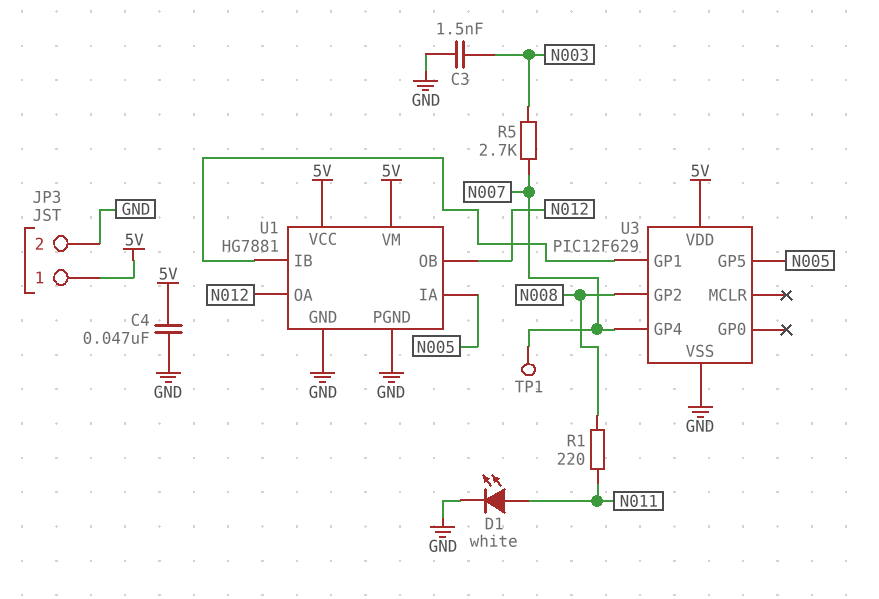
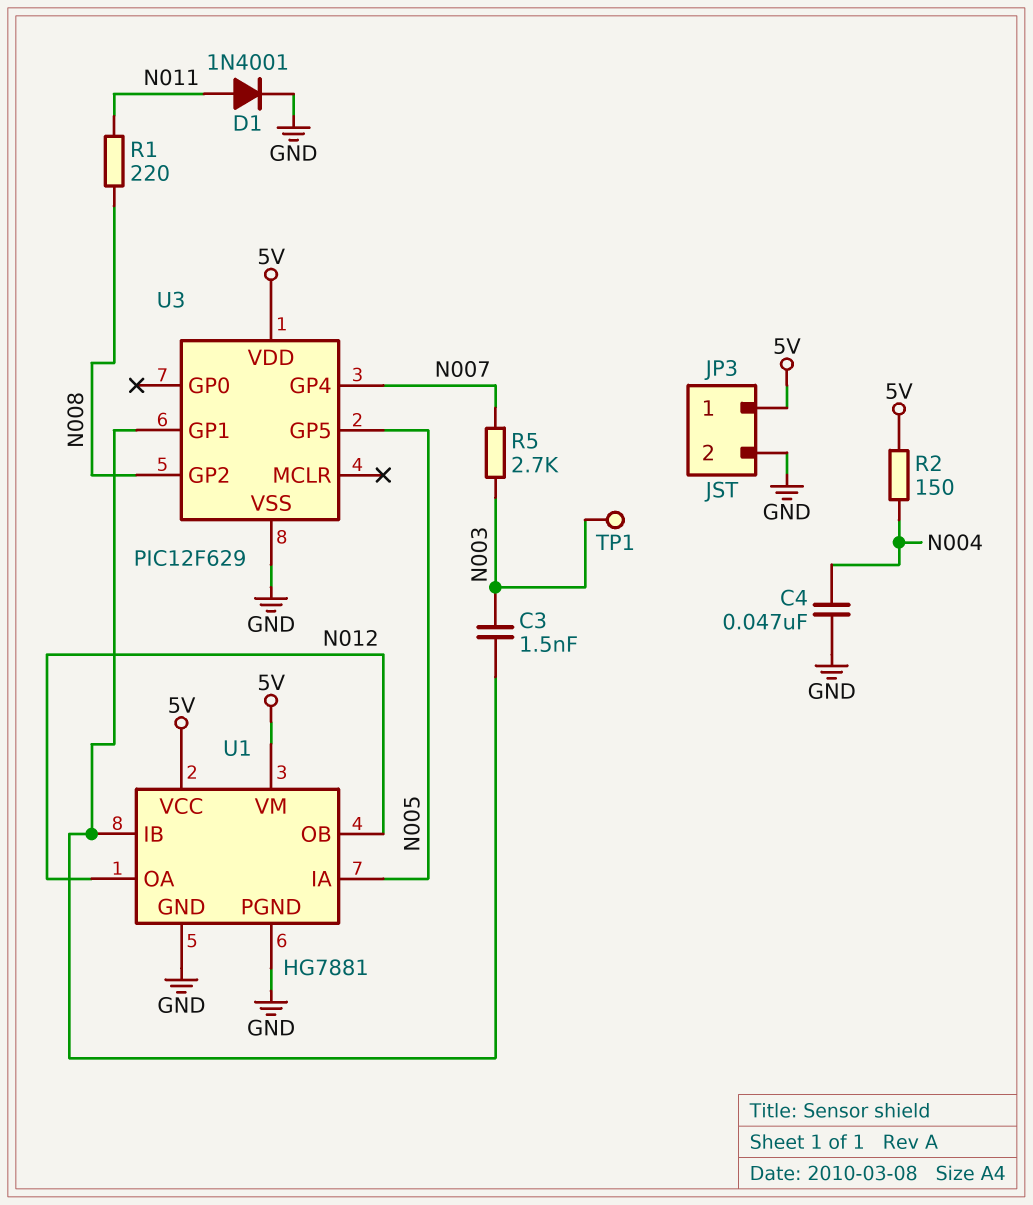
C3: 1.5nF (GND, N003) -> 1.5nF (N003, U1/IB)
C4: 47nF (5V, GND) -> 47nF (GND, N004)
D1: LED white (A N011, K GND) -> diode 1N4001 (A N011, K GND)
R2: none -> 150 (5V, N004)
TP1: test point (N007) -> test point (N003)

